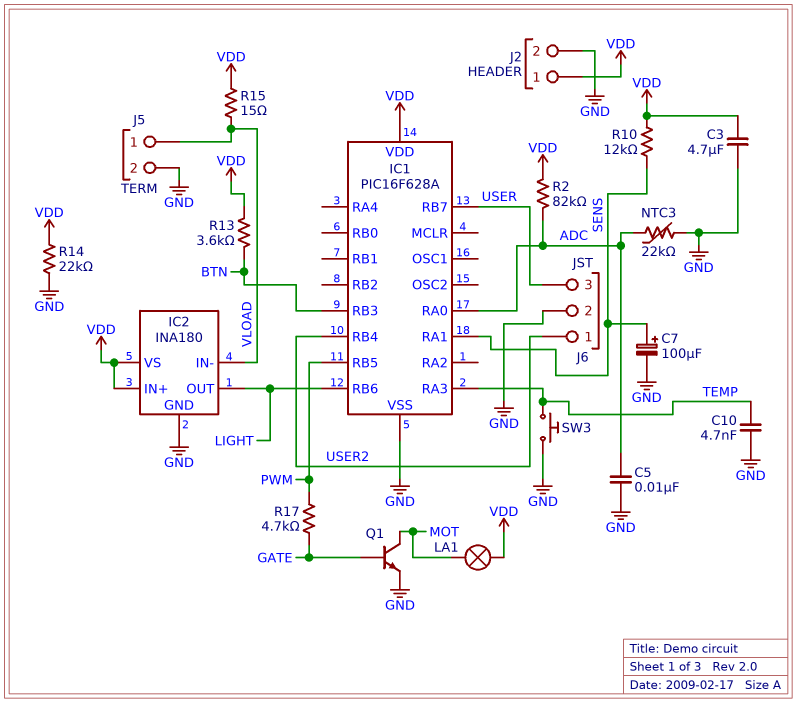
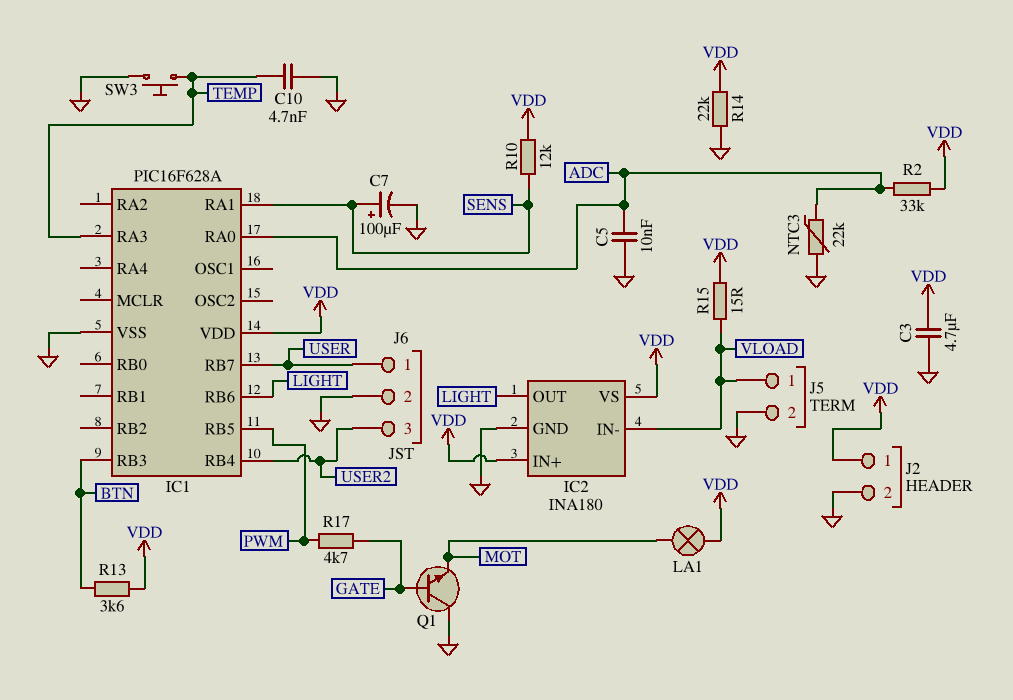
J6 pin 1: USER2 -> USER
J6 pin 3: USER -> USER2
Q1: NPN (B GATE, C MOT, E GND) -> NPN (B GATE, C GND, E MOT)
R2: 82k (ADC, VDD) -> 33k (ADC, VDD)

